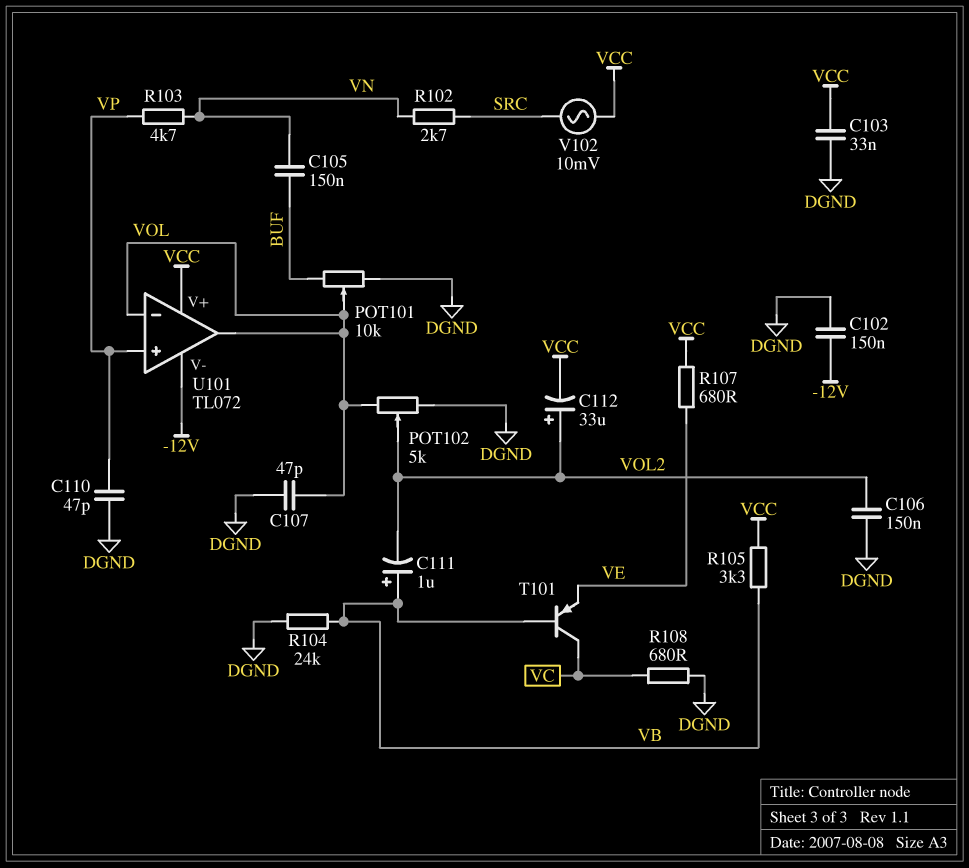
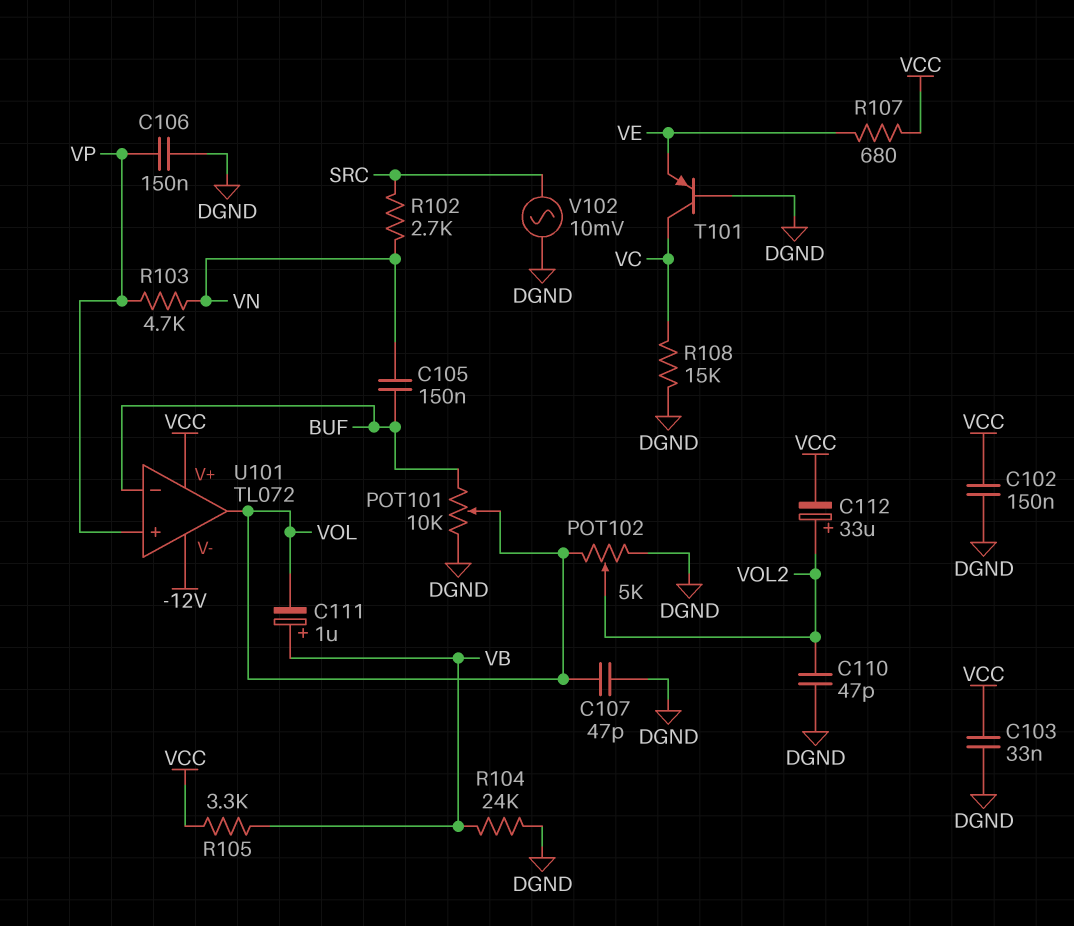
C102: 150nF (-12V, DGND) -> 150nF (DGND, VCC)
C106: 150nF (DGND, VOL2) -> 150nF (DGND, VP)
C110: 47pF (DGND, VP) -> 47pF (DGND, VOL2)
C111: 1uF (plus VB, minus VOL2) -> 1uF (plus VB, minus VOL)
R108: 680 (DGND, VC) -> 15k (DGND, VC)
T101: PNP (B VB, C VC, E VE) -> PNP (B DGND, C VC, E VE)
U101 pin in-: VOL -> BUF
V102: AC 10mV (SRC, VCC) -> AC 10mV (DGND, SRC)

